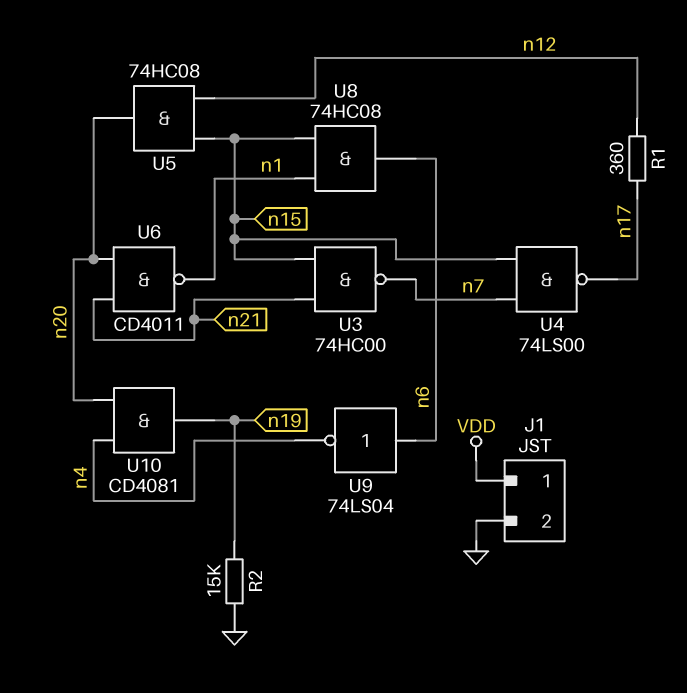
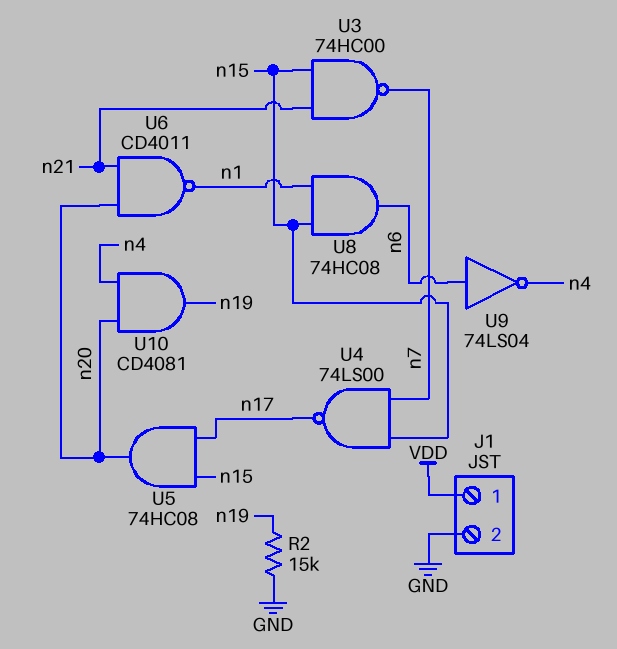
R1: 360 (n12, n17) -> none
U5: AND 74HC08 (in n12, in n15, out n20) -> AND 74HC08 (in n15, in n17, out n20)

